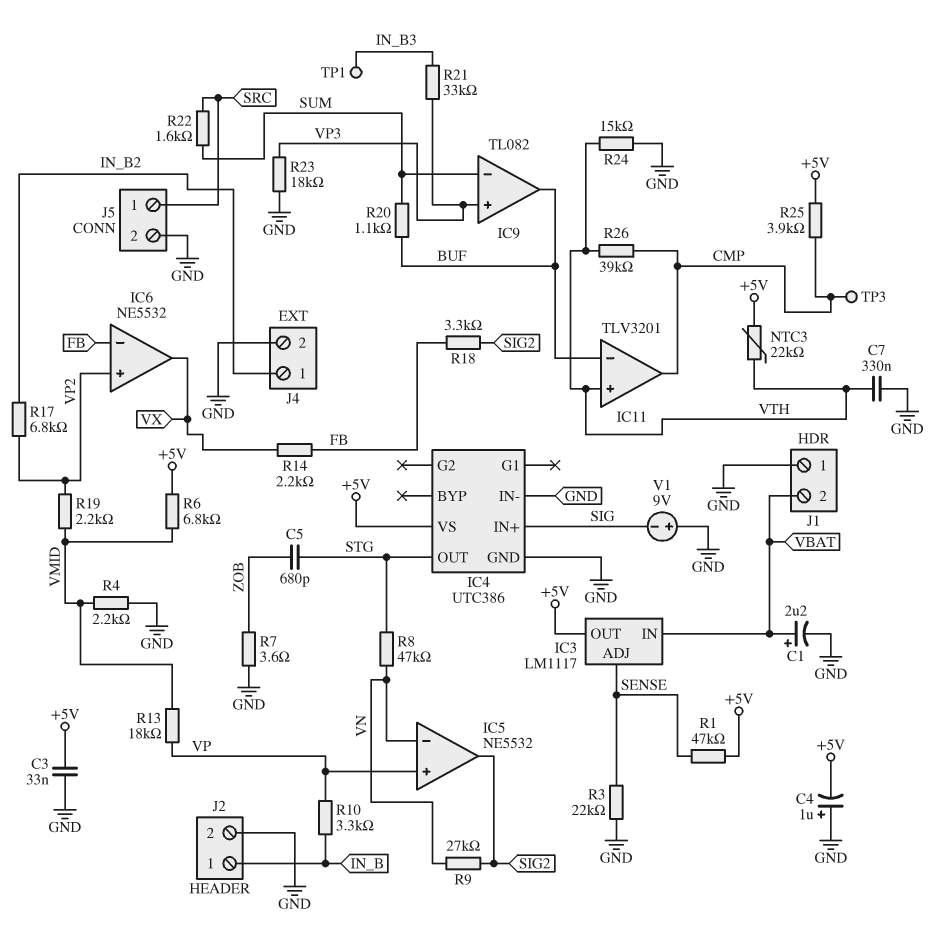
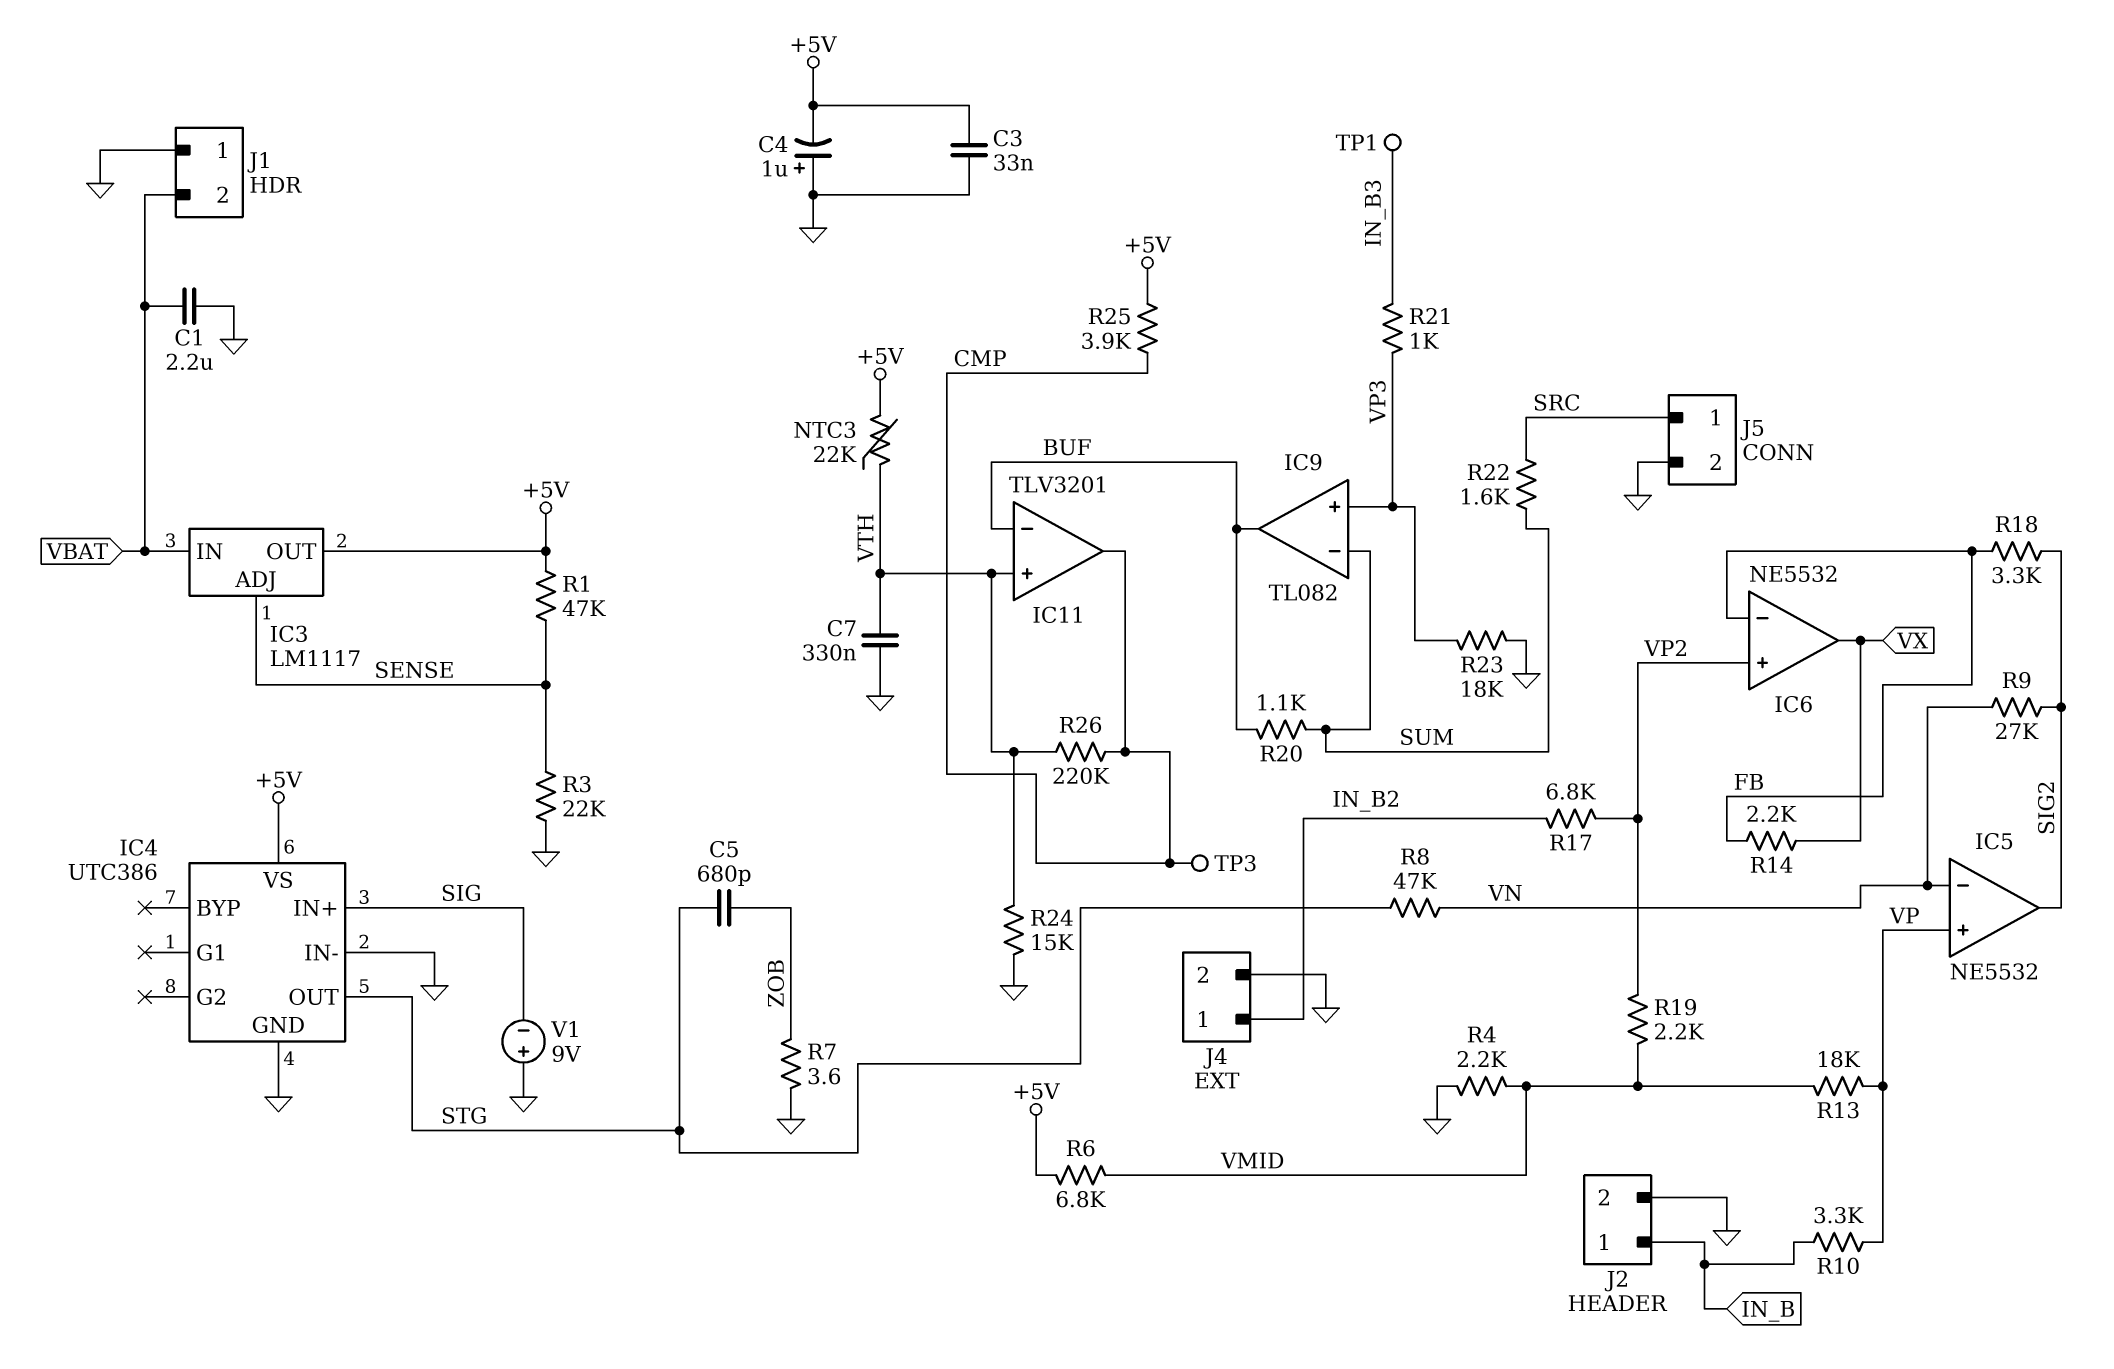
C1: 2.2uF (plus VBAT, minus GND) -> 2.2uF (GND, VBAT)
R21: 33k (IN_B3, VP3) -> 1k (IN_B3, VP3)
R26: 39k (CMP, VTH) -> 220k (CMP, VTH)

